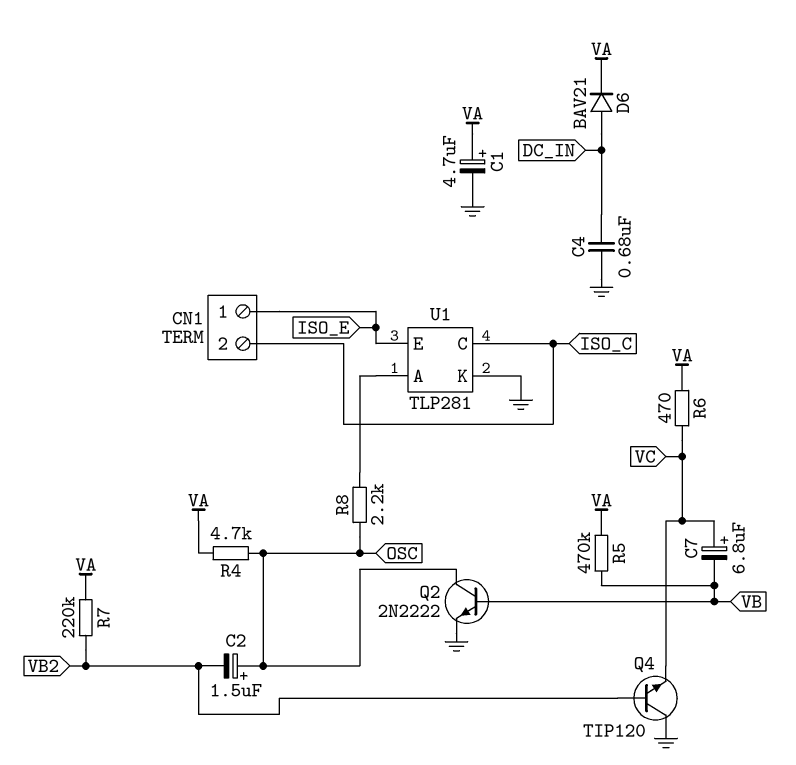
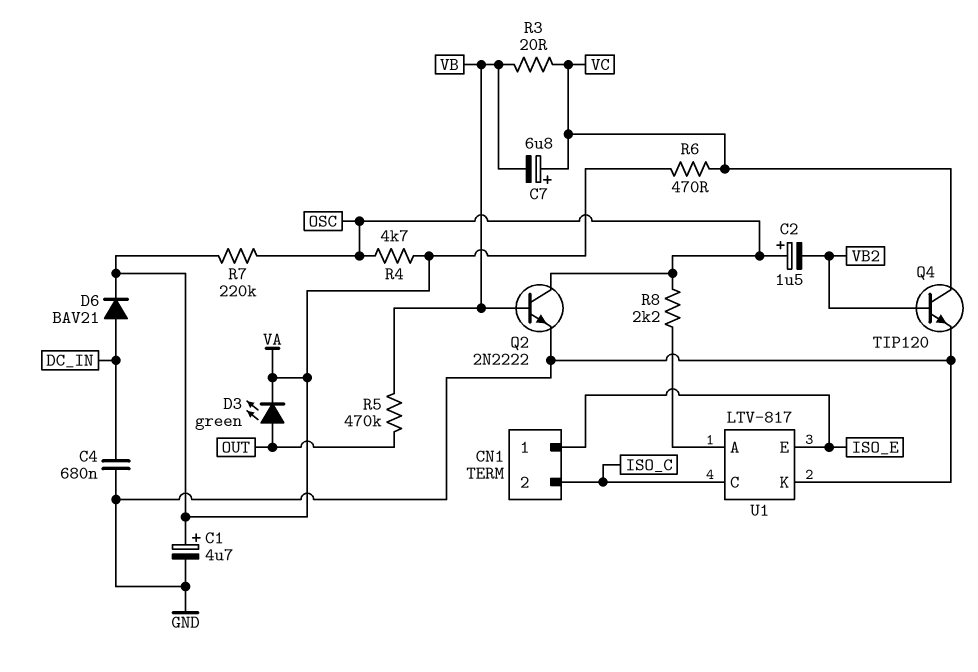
D3: none -> LED green (A OUT, K VA)
Q4: NPN TIP120 (B VB2, C GND, E VC) -> NPN TIP120 (B VB2, C VC, E GND)
R3: none -> 20 (VB, VC)
R5: 470k (VA, VB) -> 470k (OUT, VB)
R7: 220k (VA, VB2) -> 220k (OSC, VA)
U1: TLP281 -> LTV-817

